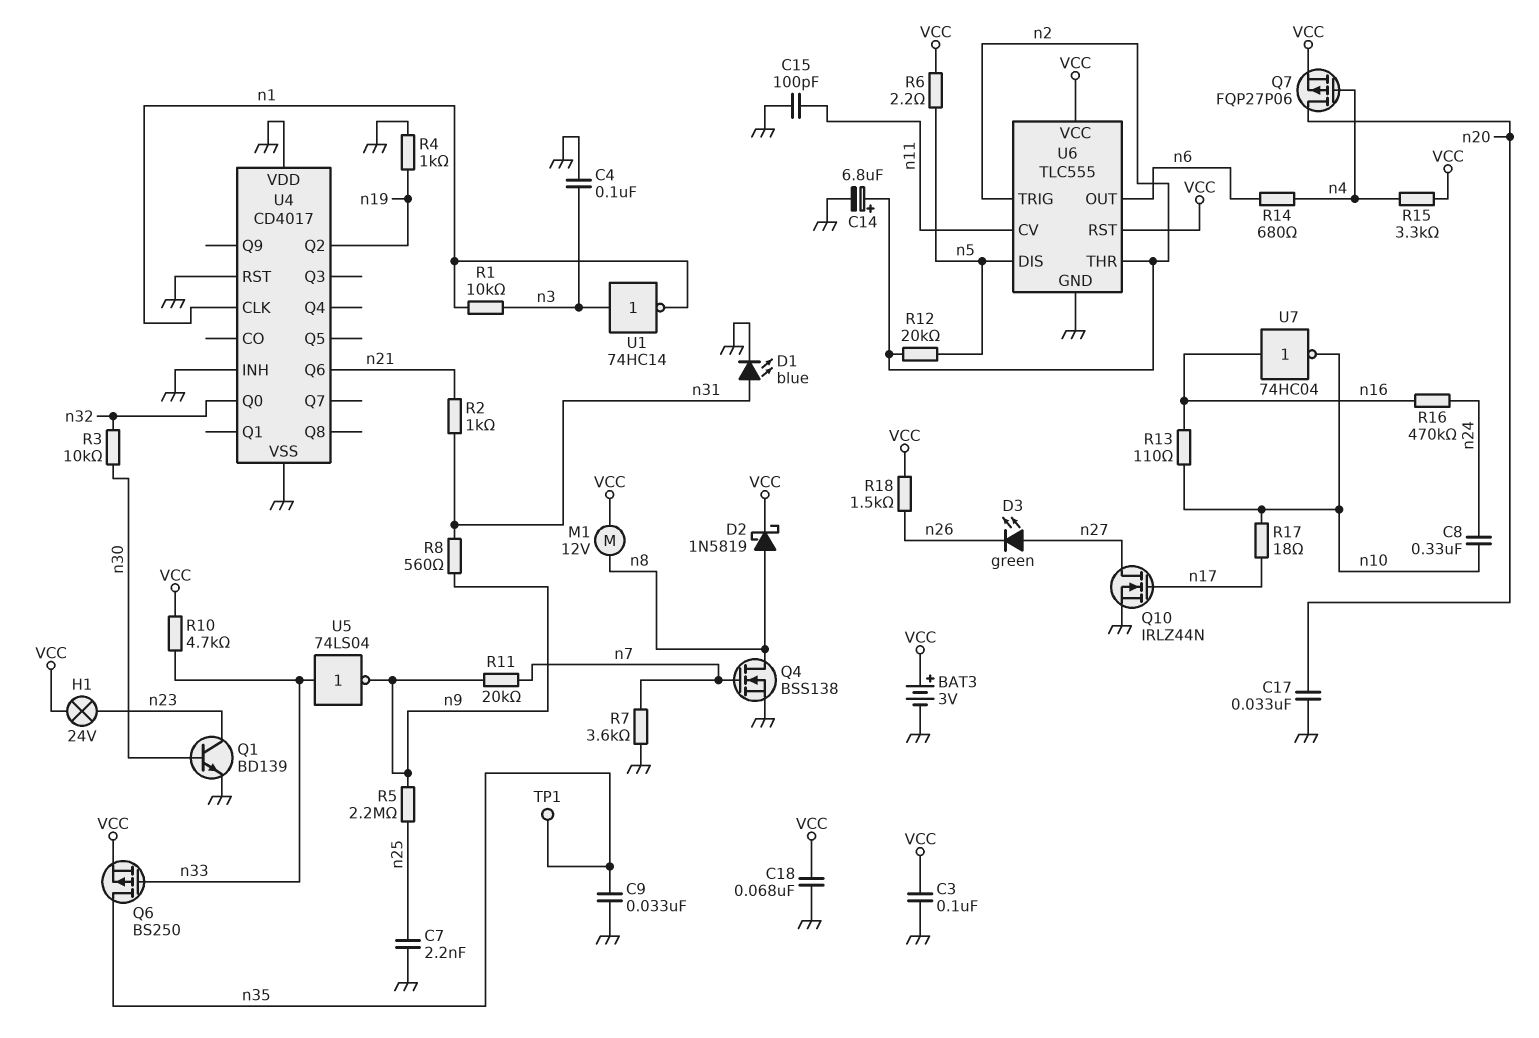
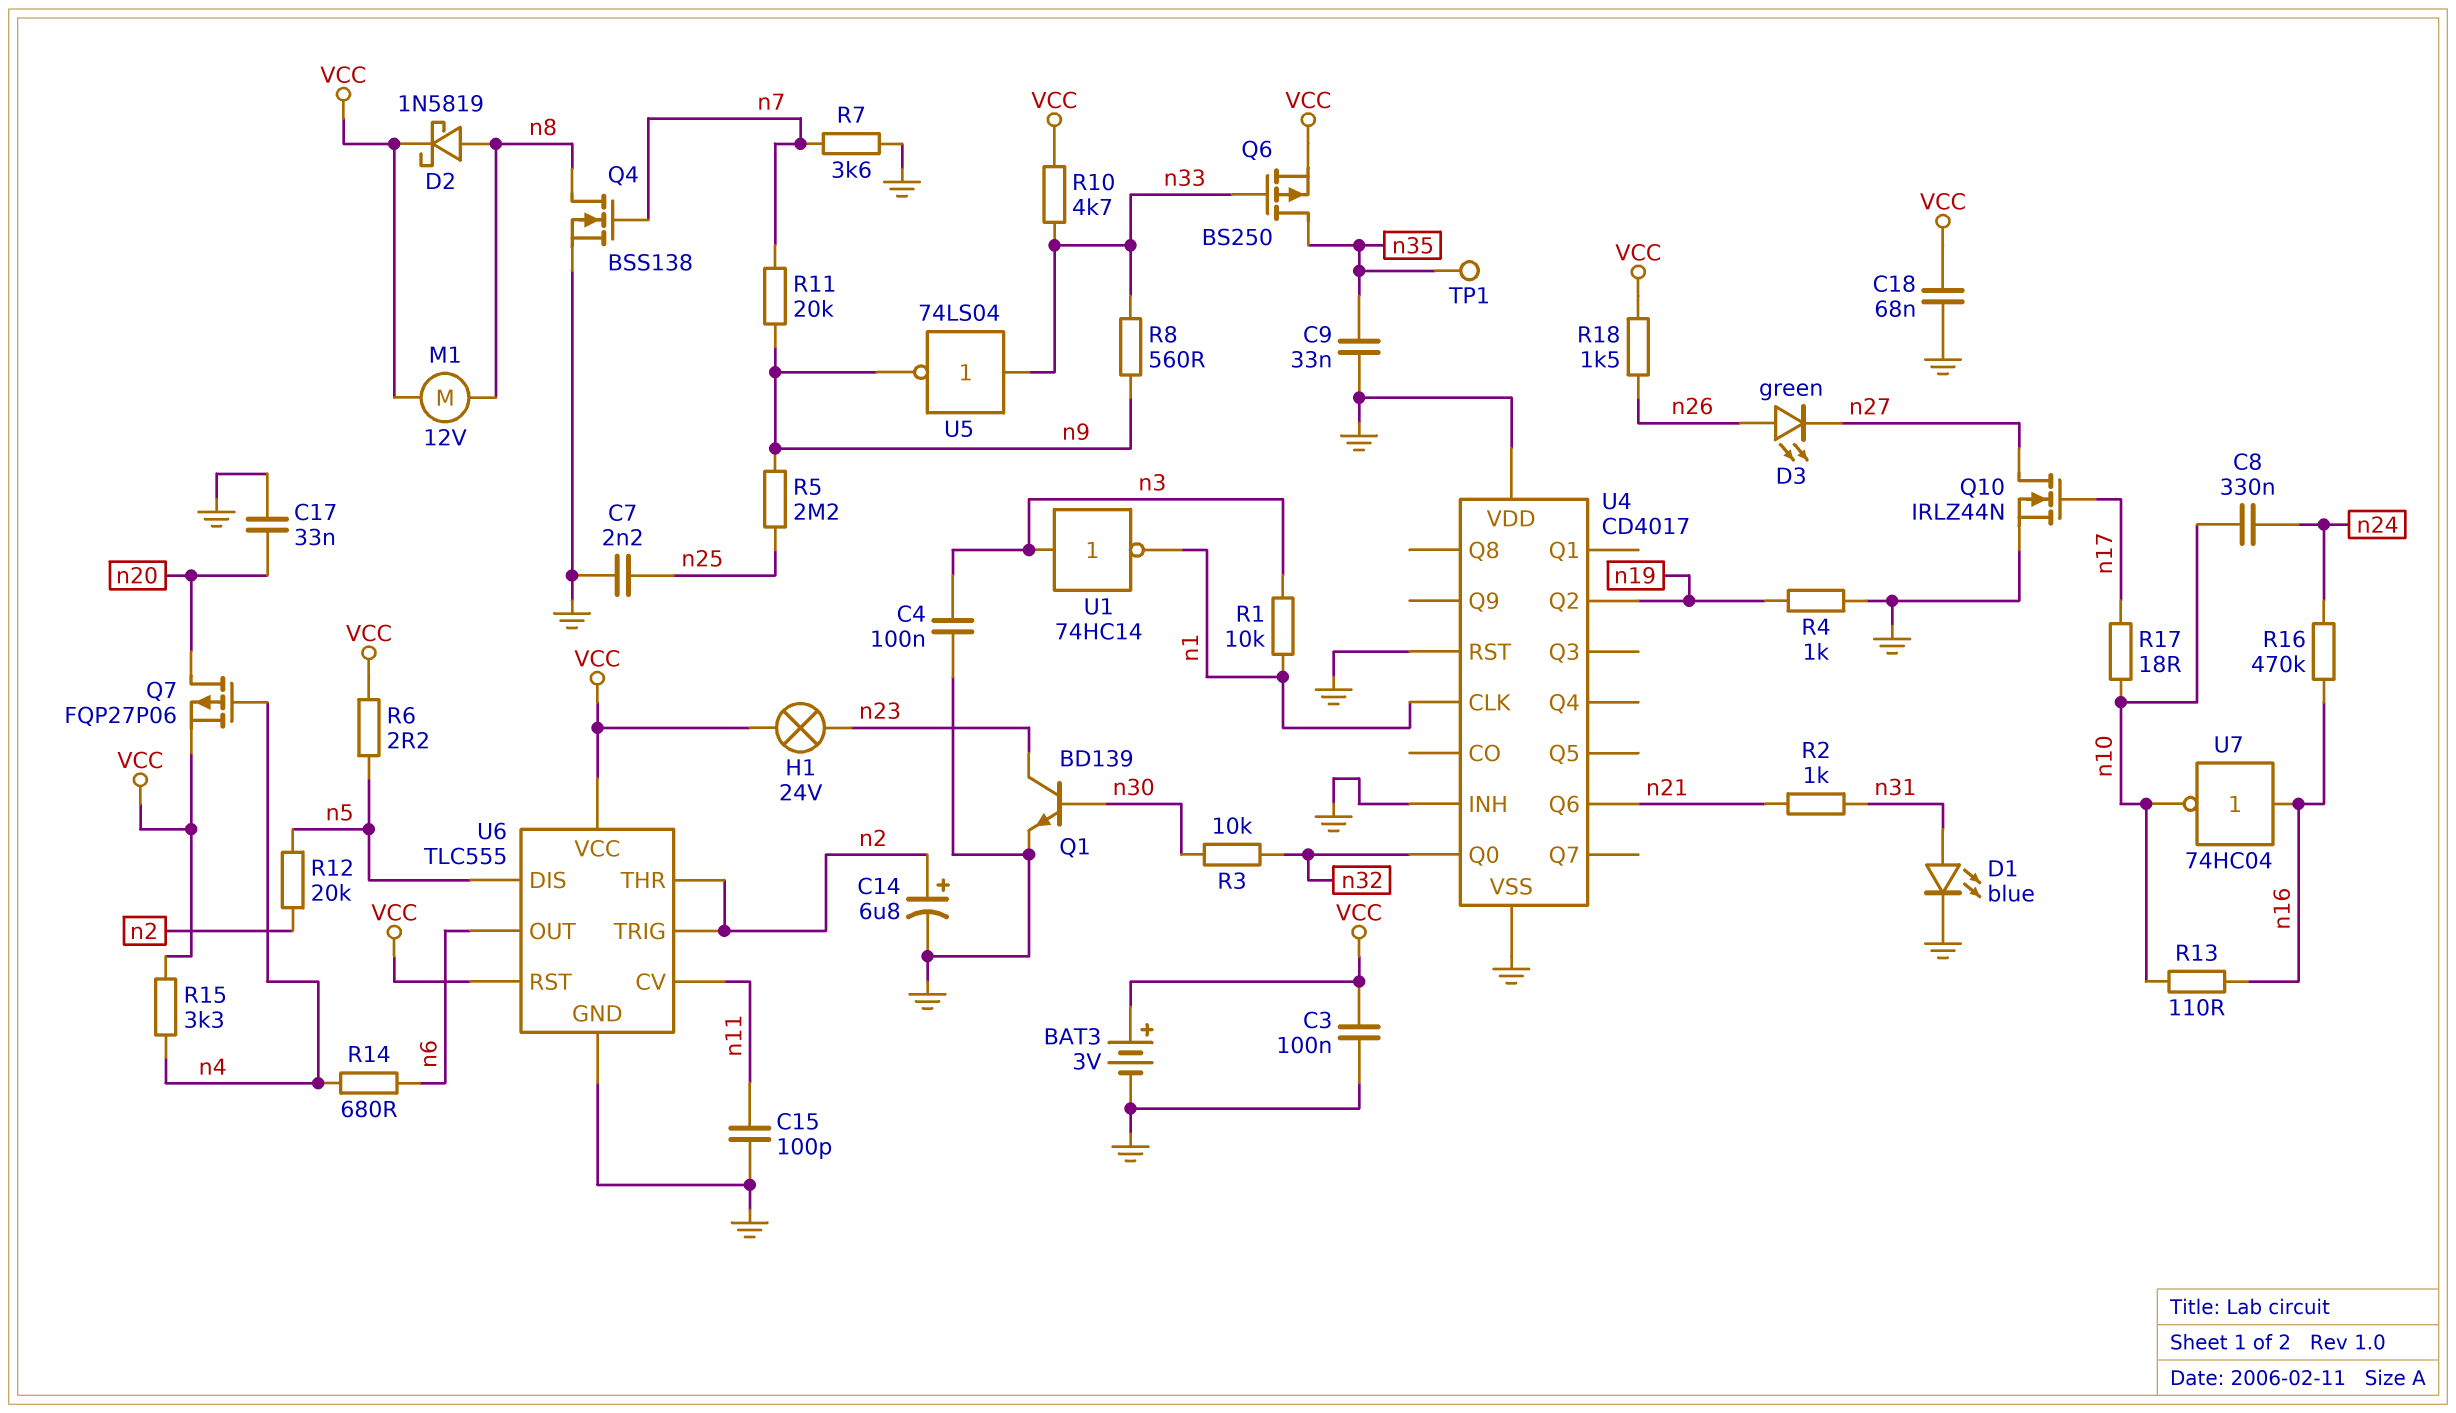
D3: LED green (A n27, K n26) -> LED green (A n26, K n27)
R8: 560 (n9, n31) -> 560 (n9, n33)

